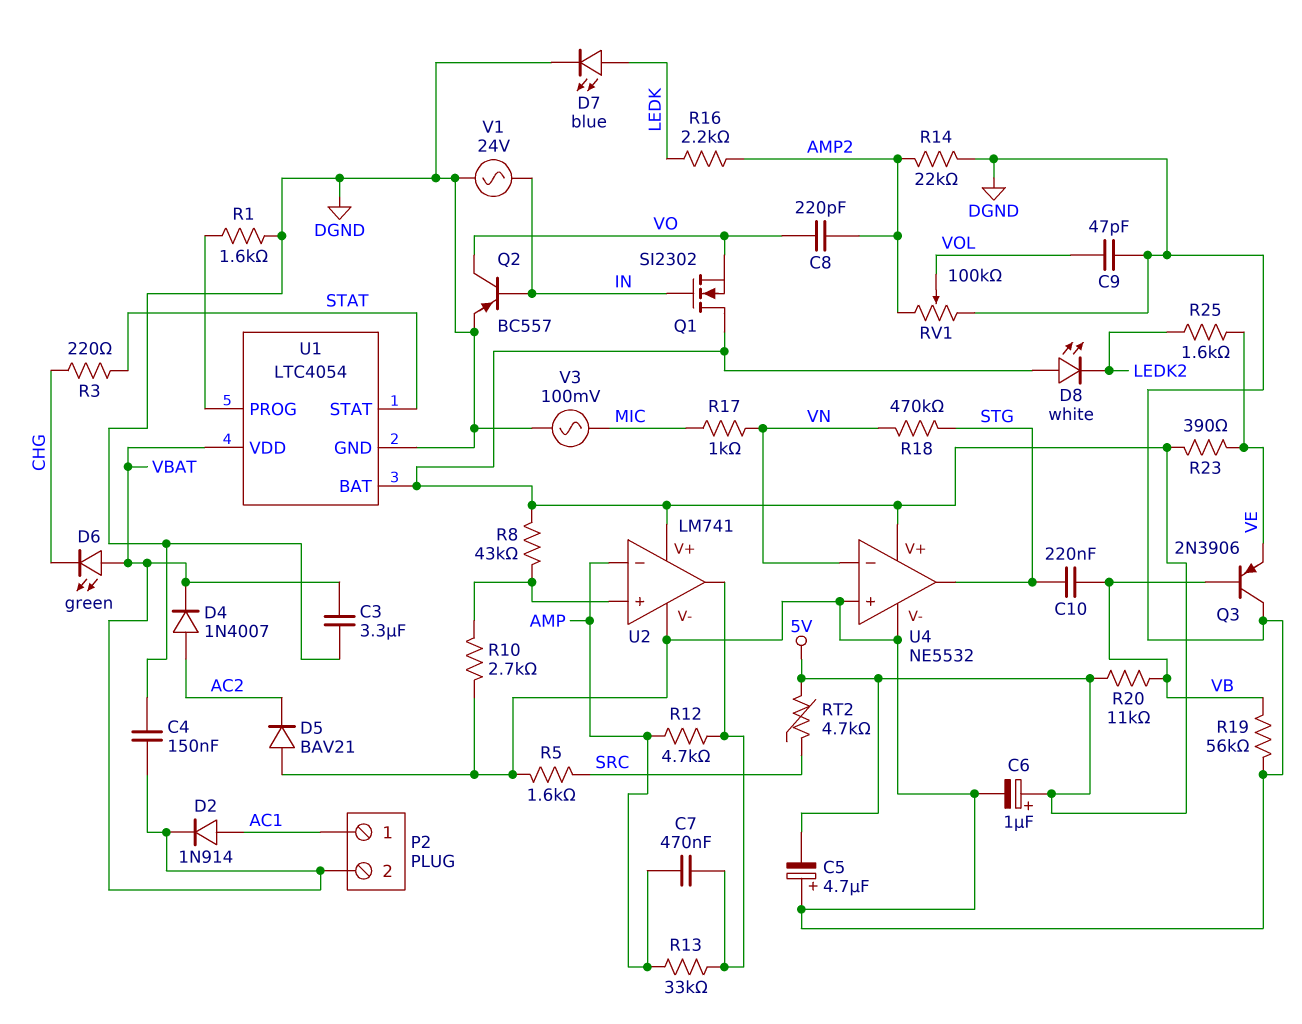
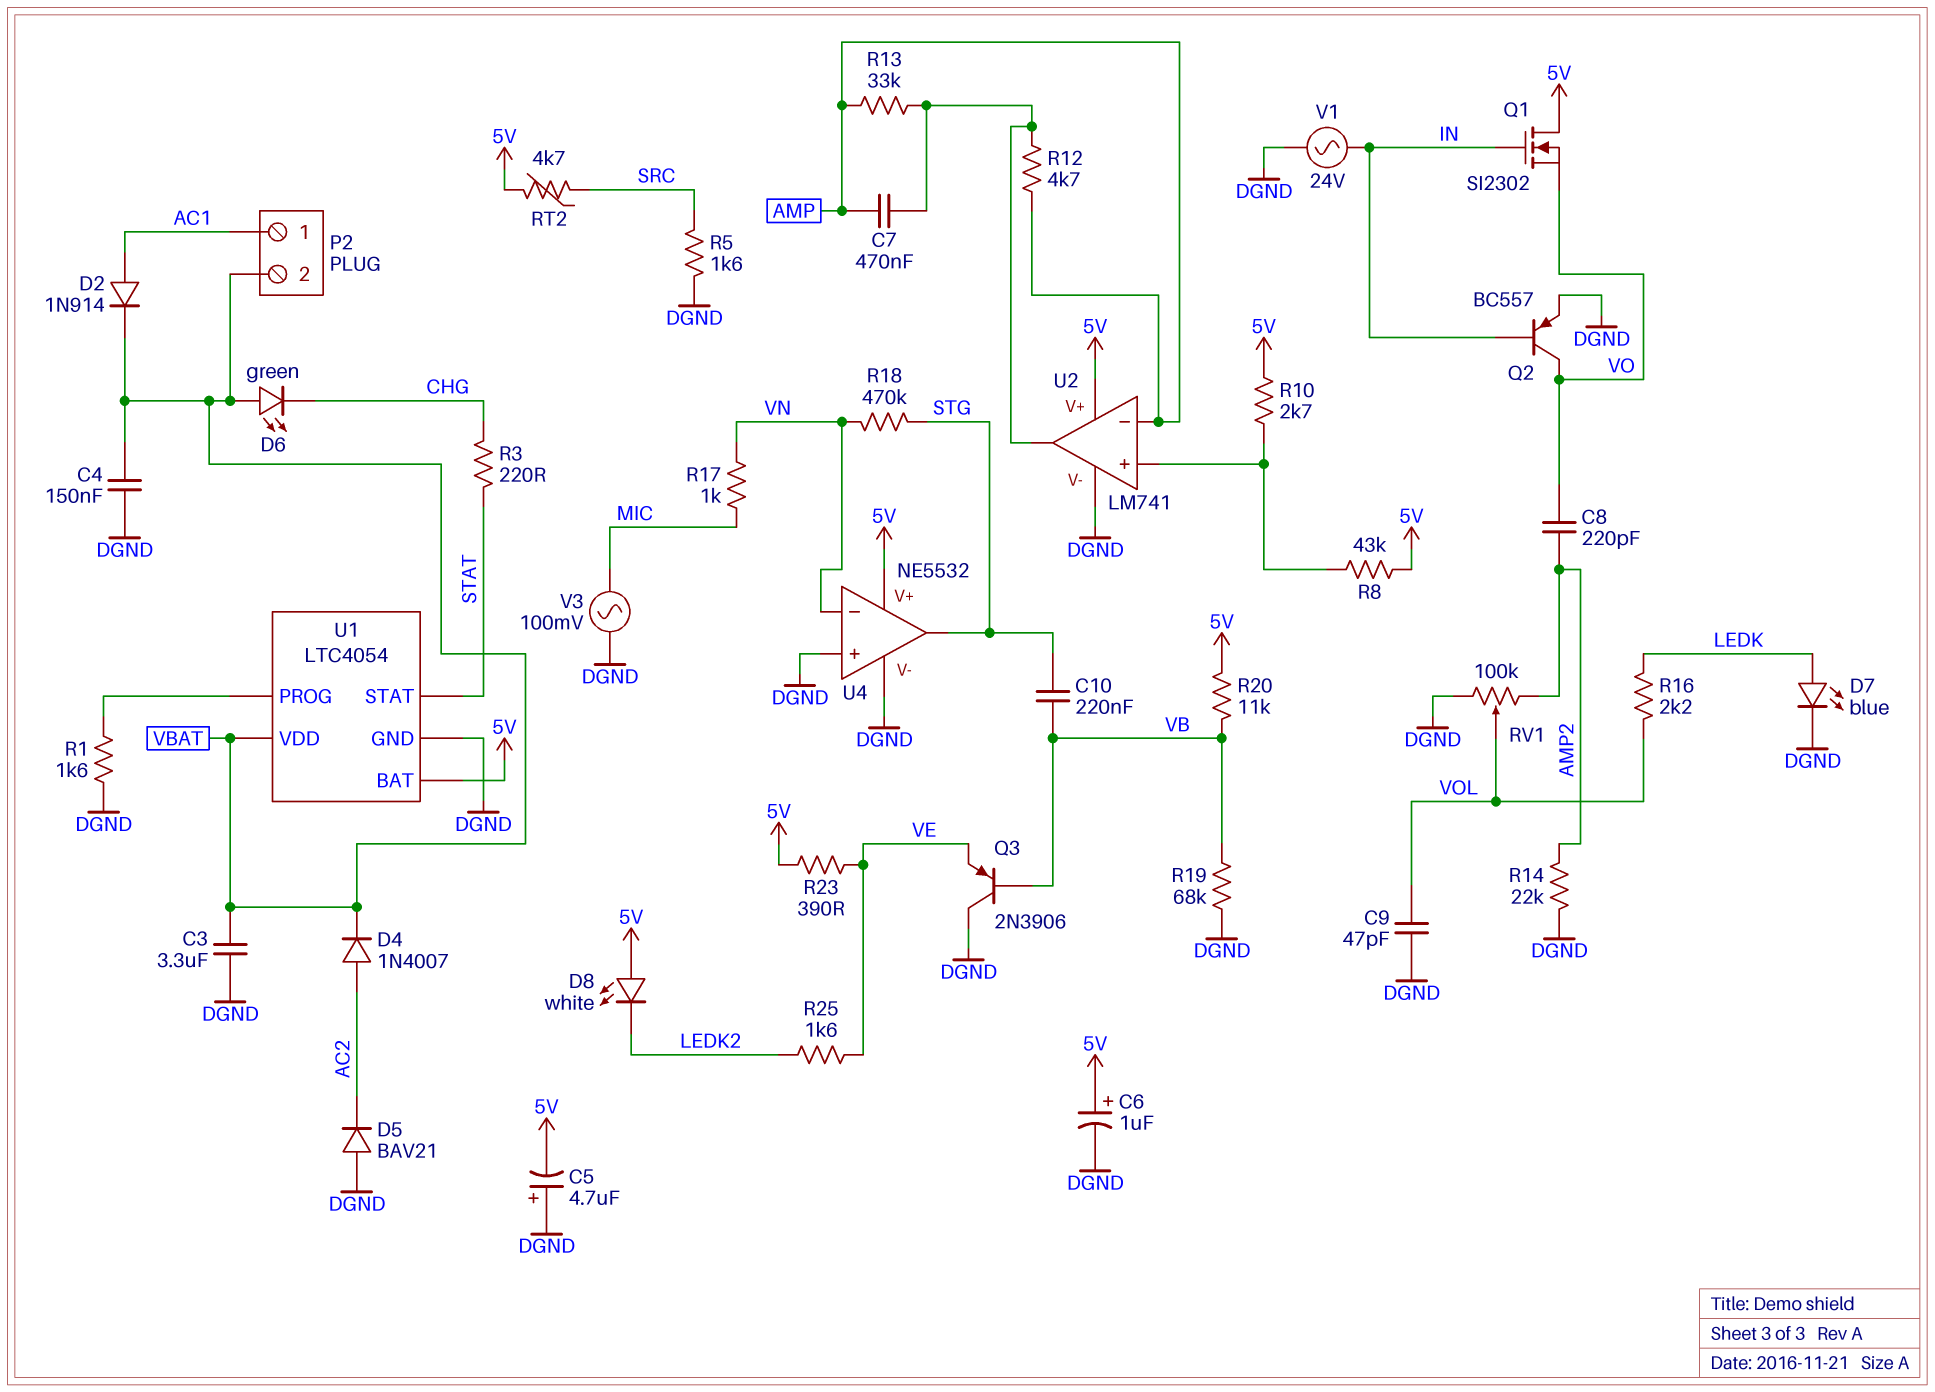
R10: 2.7k (DGND, U2/in+) -> 2.7k (5V, U2/in+)
R16: 2.2k (AMP2, LEDK) -> 2.2k (LEDK, VOL)
R19: 56k (DGND, VB) -> 68k (DGND, VB)

